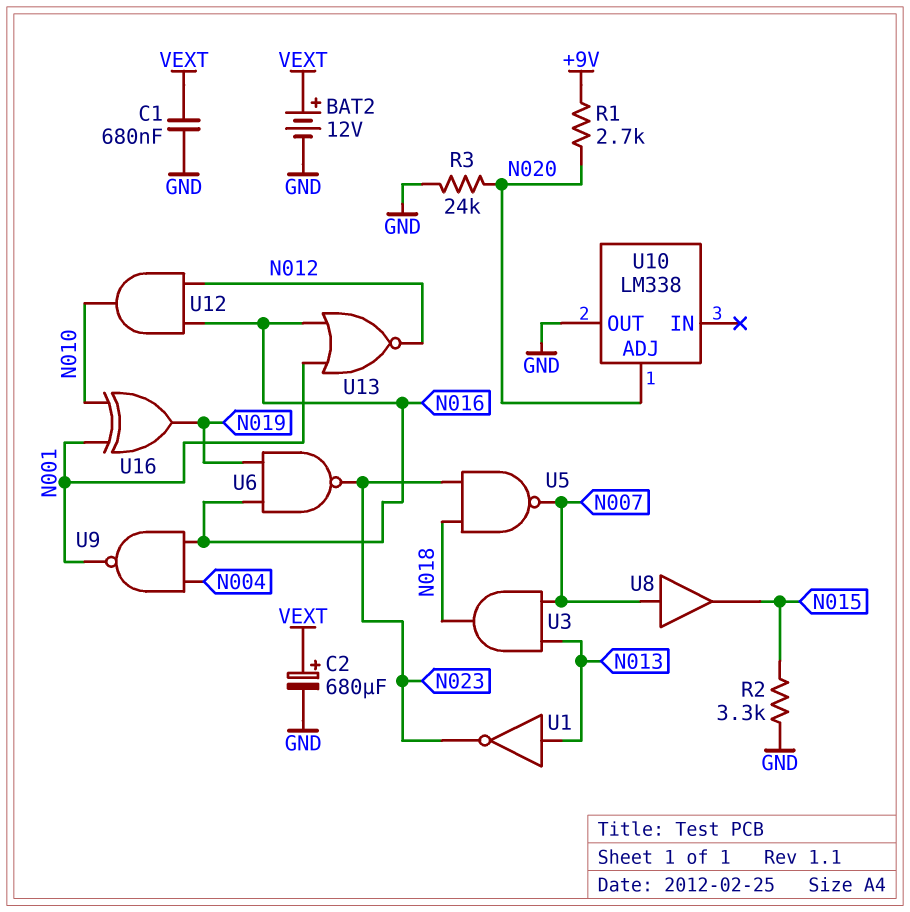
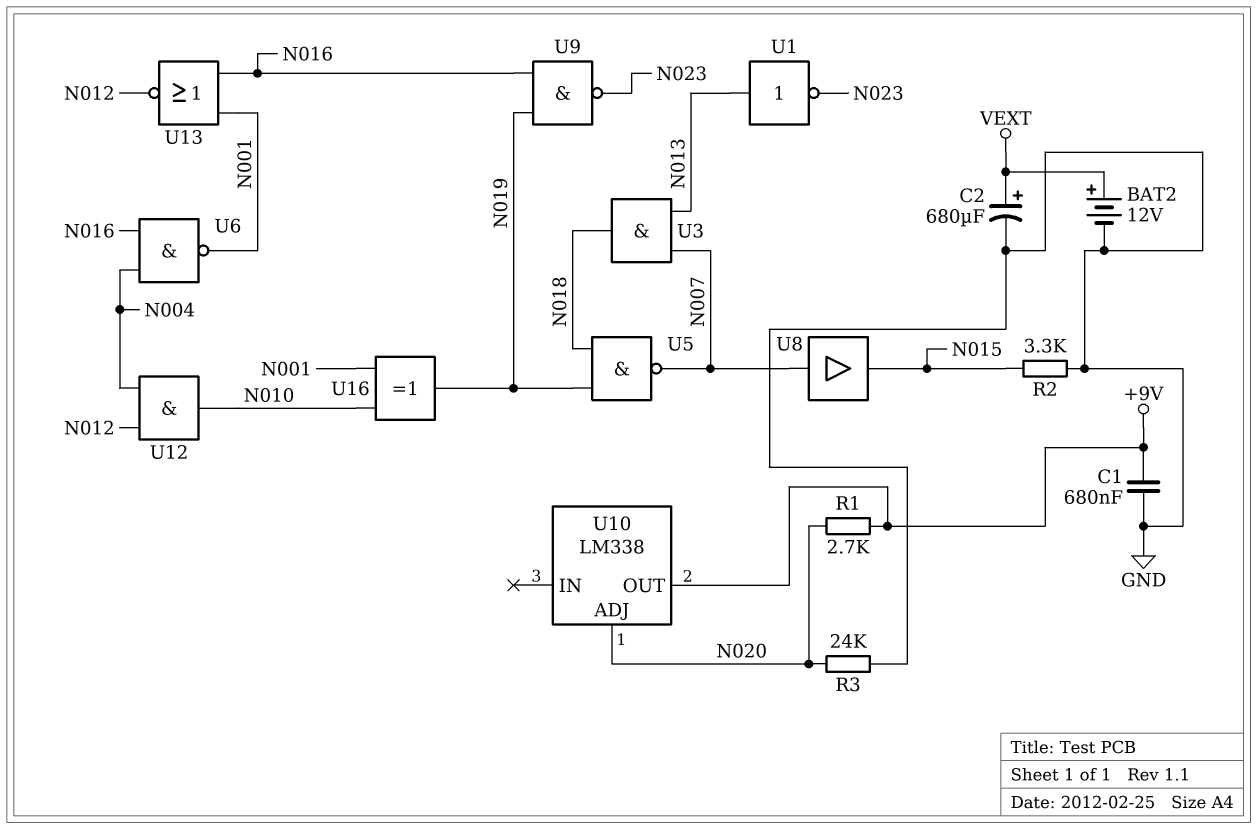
C1: 680nF (GND, VEXT) -> 680nF (+9V, GND)
U5: NAND (in N018, in N023, out N007) -> NAND (in N018, in N019, out N007)
U6: NAND (in N016, in N019, out N023) -> NAND (in N004, in N016, out N001)
U9: NAND (in N004, in N016, out N001) -> NAND (in N016, in N019, out N023)
U10 pin OUT: GND -> +9V
U12: AND (in N012, in N016, out N010) -> AND (in N004, in N012, out N010)

